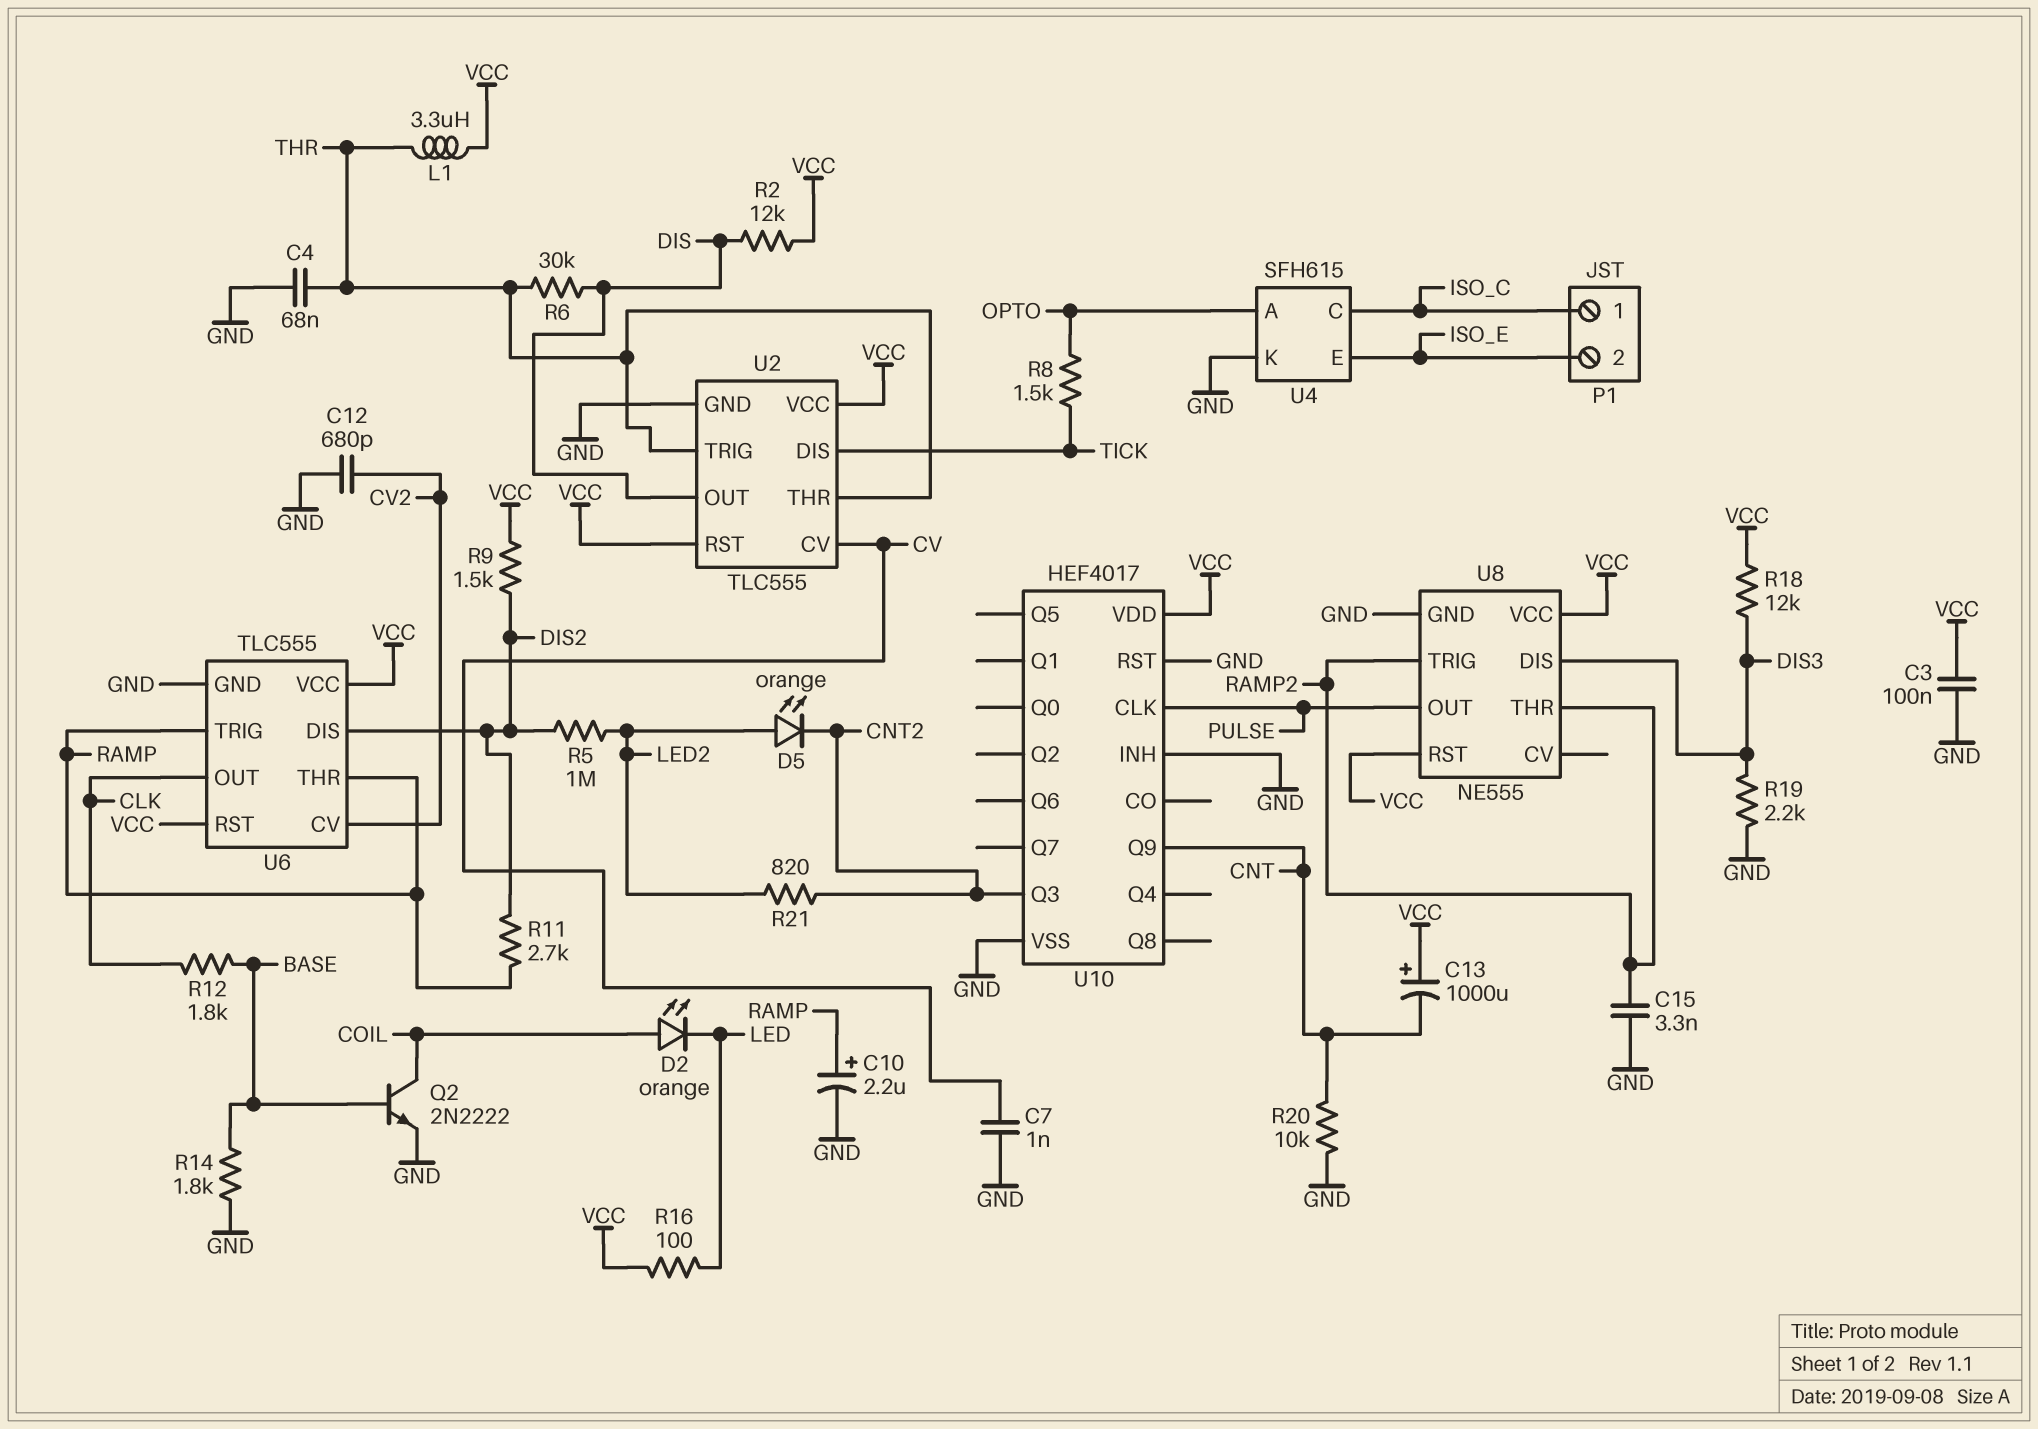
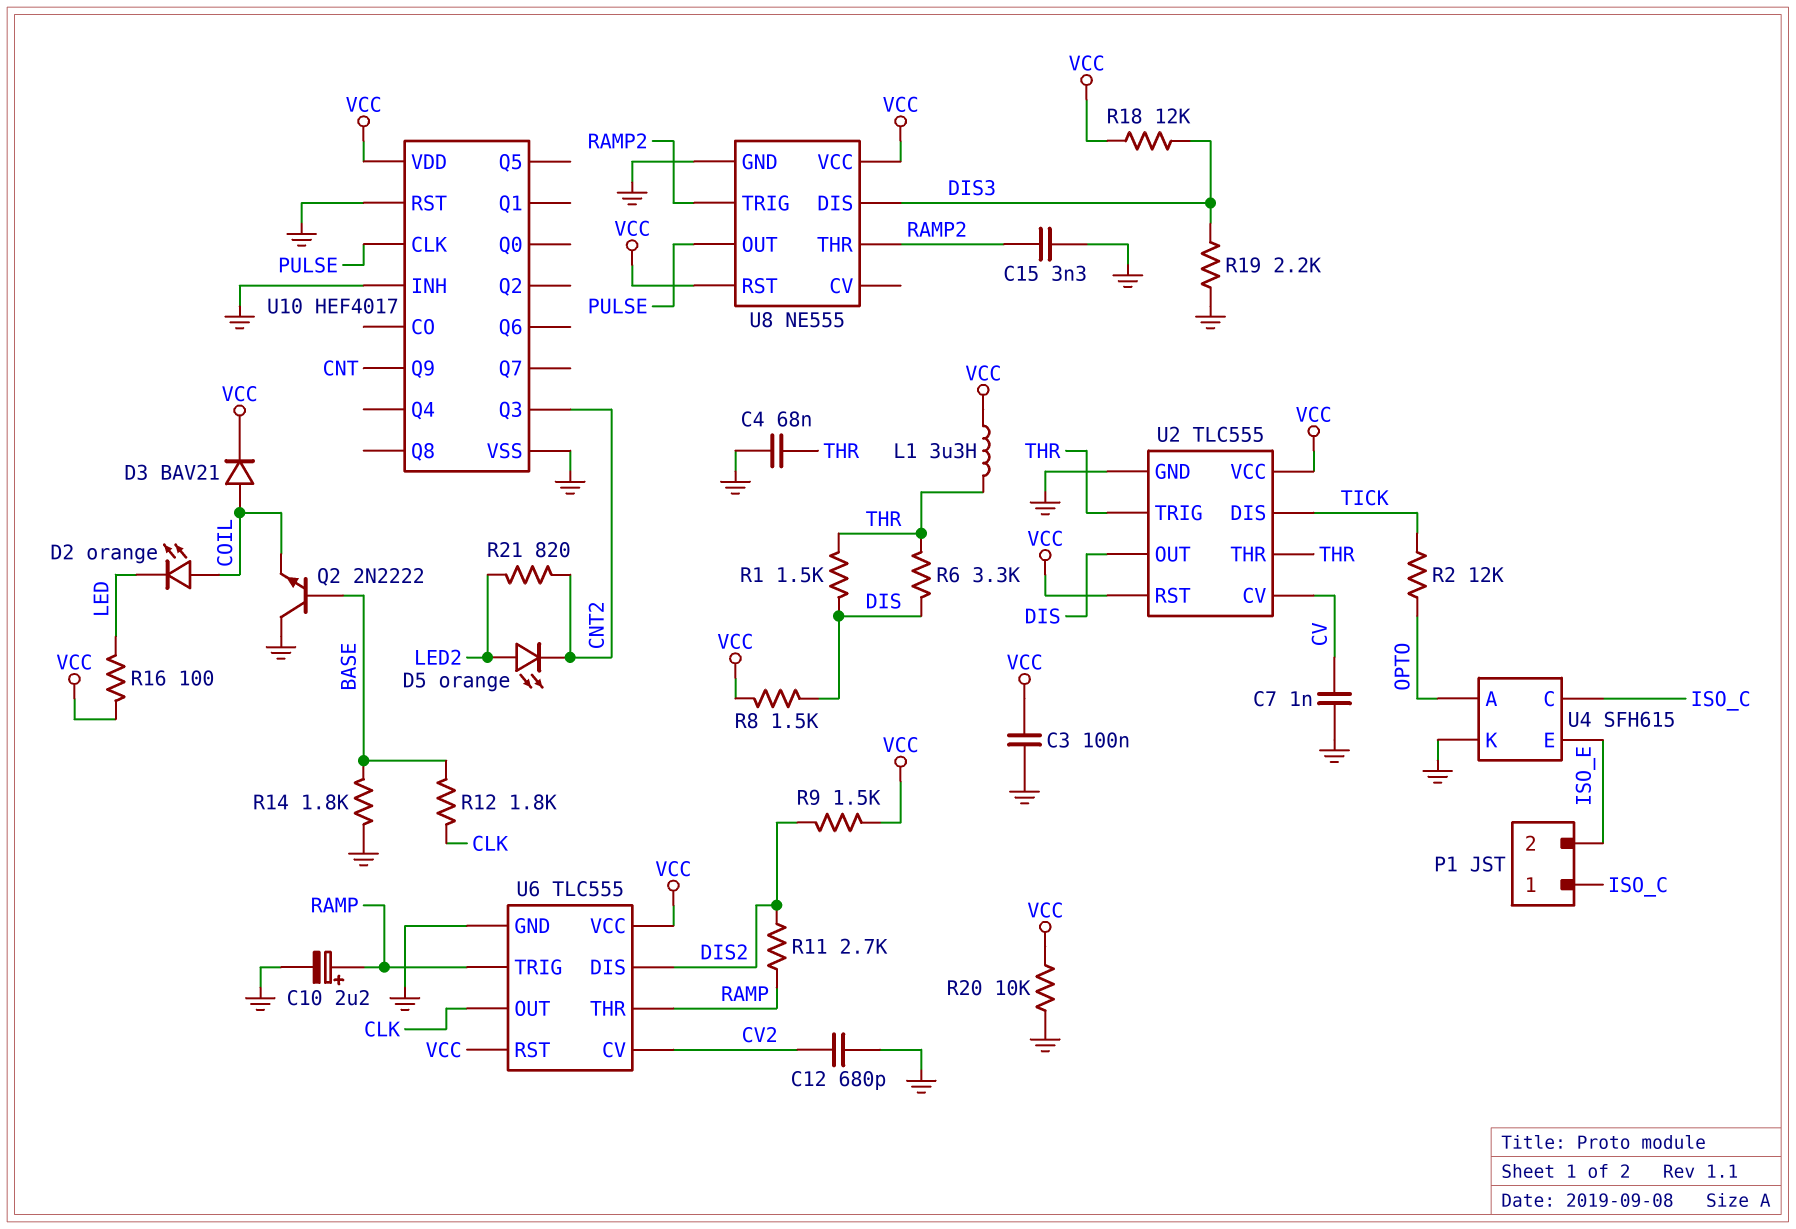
C13: 1000uF (plus VCC, minus CNT) -> none
D3: none -> diode BAV21 (A COIL, K VCC)
Q2: NPN 2N2222 (B BASE, C COIL, E GND) -> NPN 2N2222 (B BASE, C GND, E COIL)
R1: none -> 1.5k (DIS, THR)
R2: 12k (DIS, VCC) -> 12k (OPTO, TICK)
R5: 1M (DIS2, LED2) -> none
R6: 30k (DIS, THR) -> 3.3k (DIS, THR)
R8: 1.5k (OPTO, TICK) -> 1.5k (DIS, VCC)
R20: 10k (CNT, GND) -> 10k (GND, VCC)

